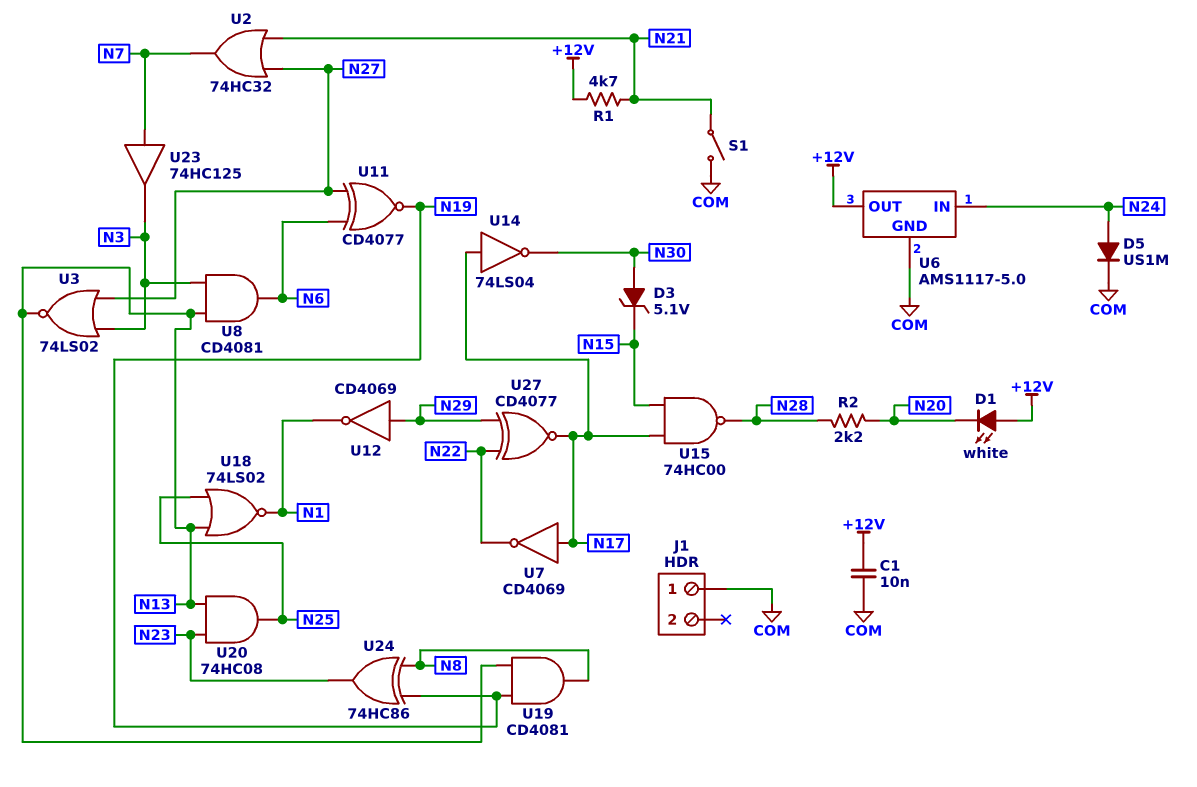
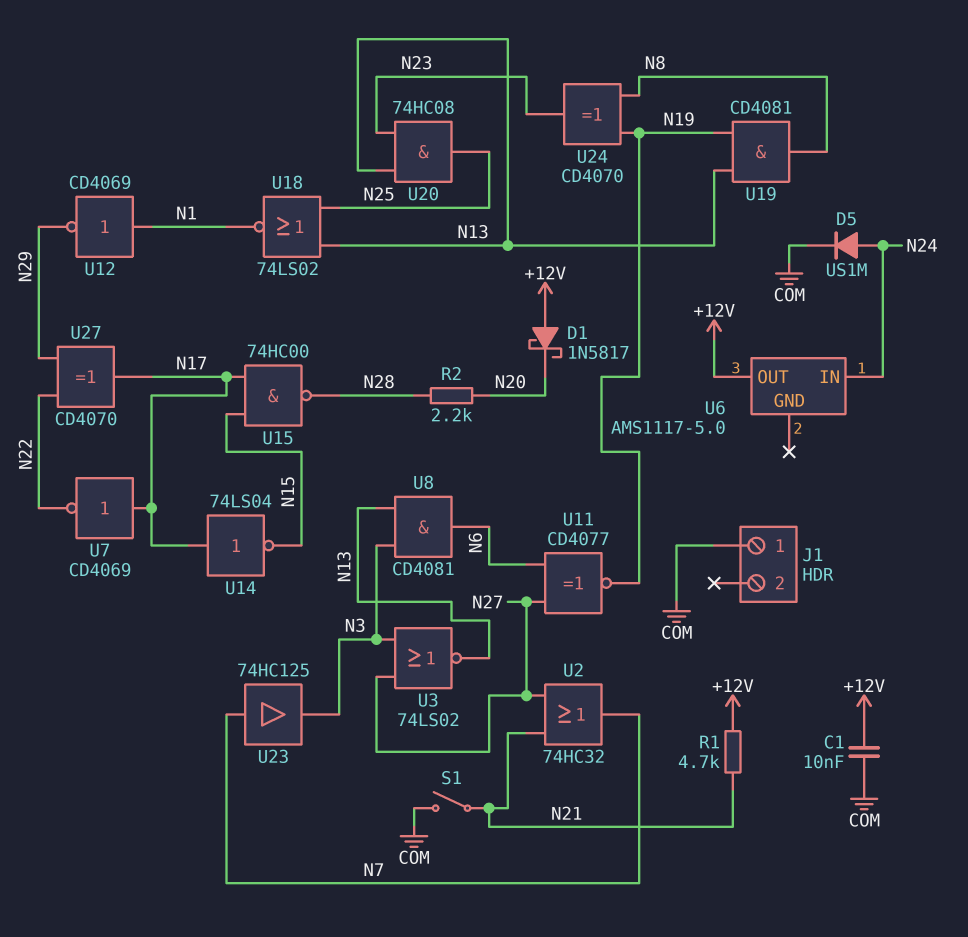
D1: LED white (A +12V, K N20) -> schottky 1N5817 (A +12V, K N20)
D3: zener 5.1V (A N30, K N15) -> none
U6 pin GND: COM -> none
U12: NOT CD4069 (in N29, out N1) -> NOT CD4069 (in N1, out N29)
U14: NOT 74LS04 (in N17, out N30) -> NOT 74LS04 (in N17, out N15)
U24: XOR 74HC86 (in N8, in N19, out N23) -> XOR CD4070 (in N8, in N19, out N23)
U27: XNOR CD4077 (in N22, in N29, out N17) -> XOR CD4070 (in N22, in N29, out N17)

